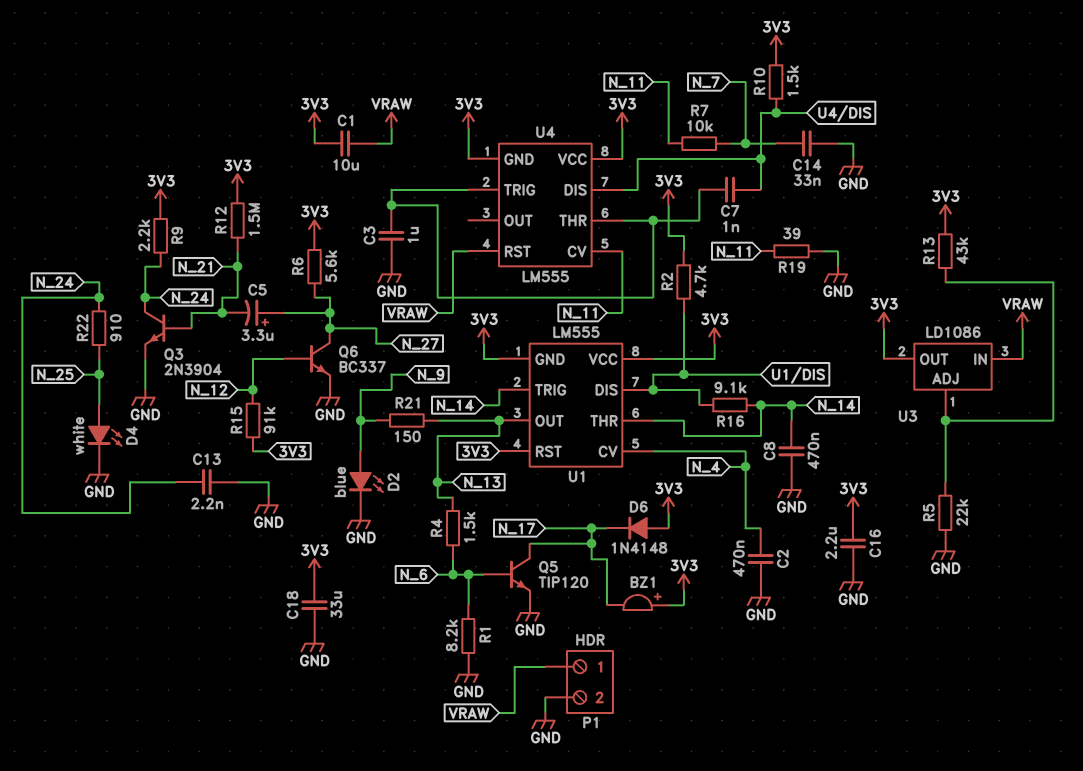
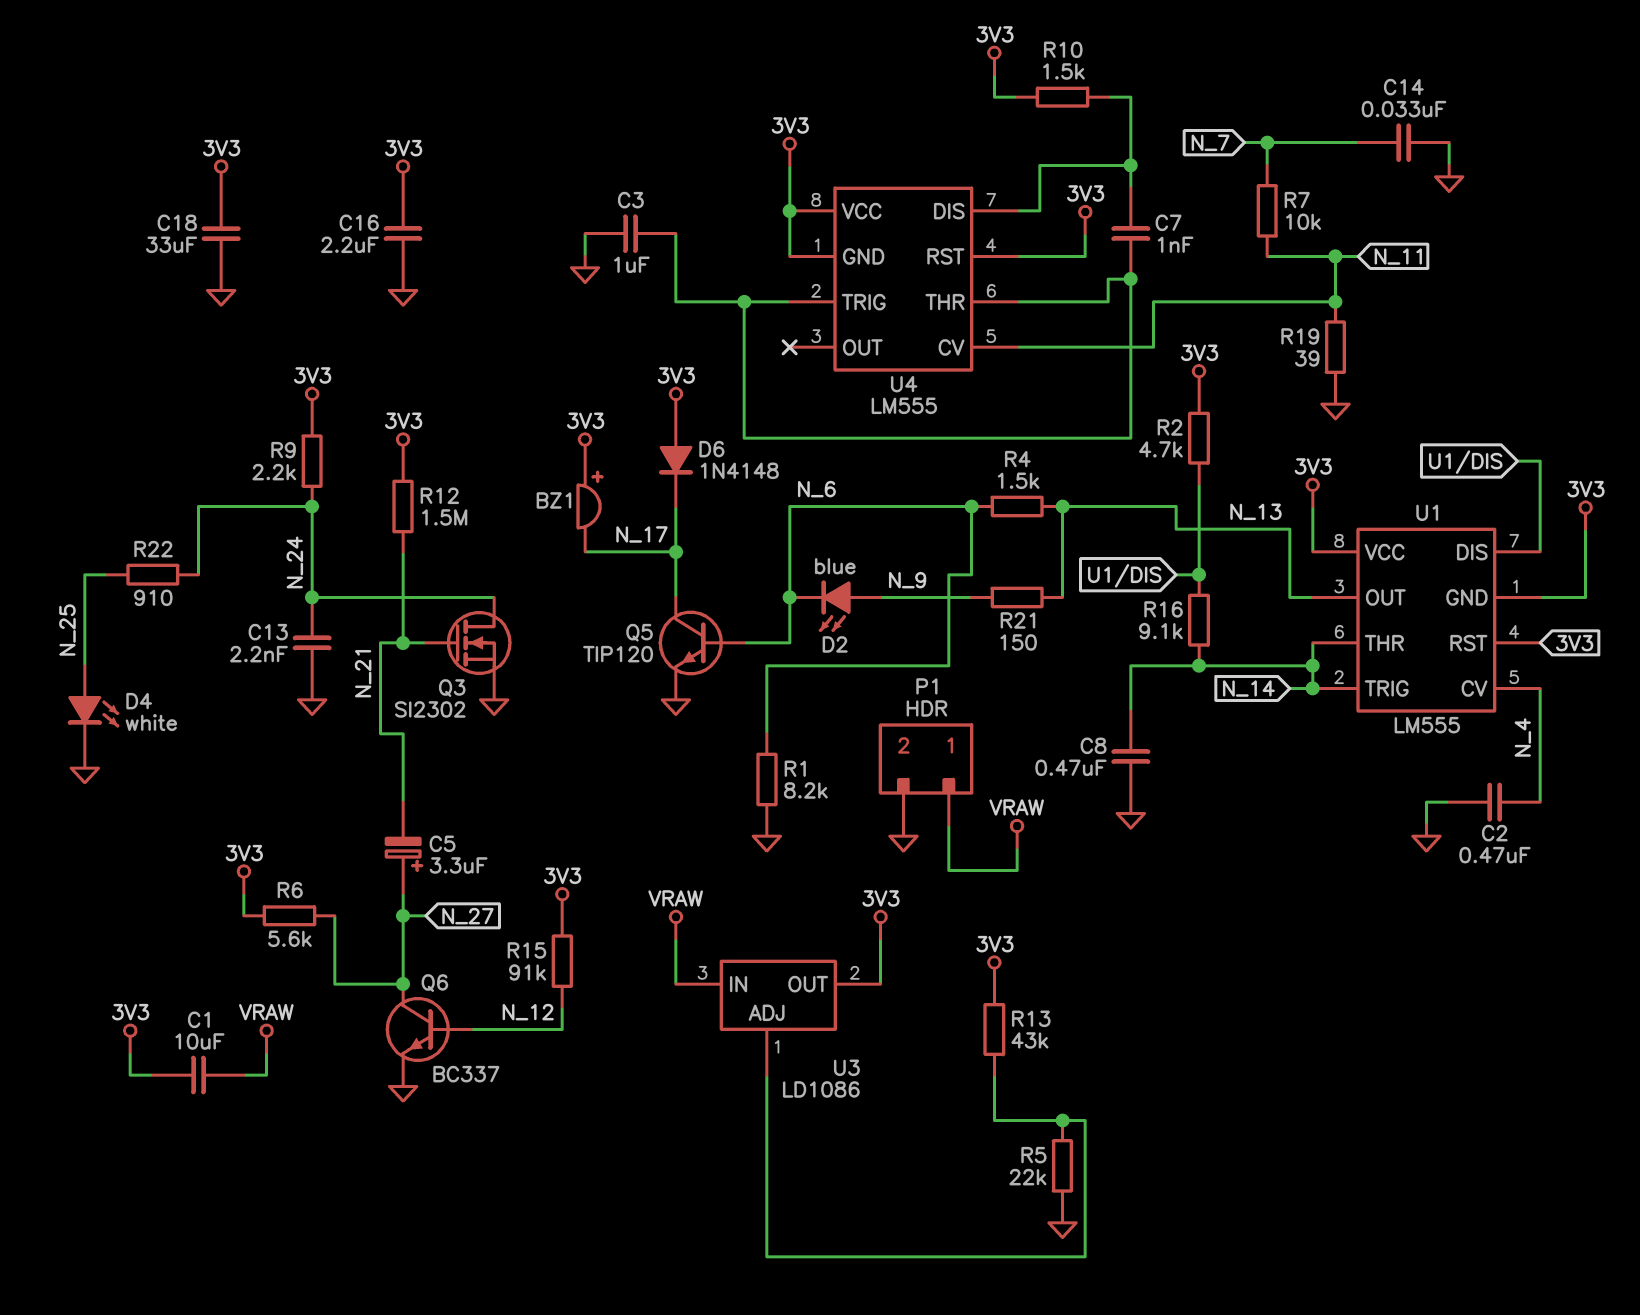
D2: LED blue (A N_9, K GND) -> LED blue (A N_9, K N_6)
Q3: NPN 2N3904 (B N_21, C N_24, E GND) -> NMOS SI2302 (G N_21, D N_24, S GND)
U4 pin RST: VRAW -> 3V3

